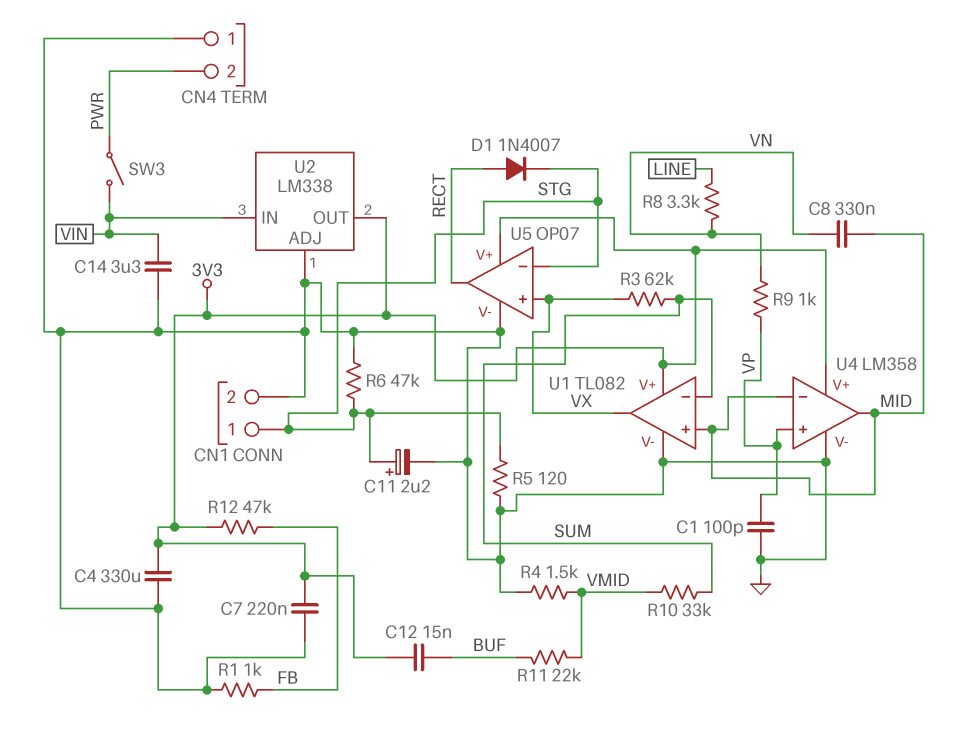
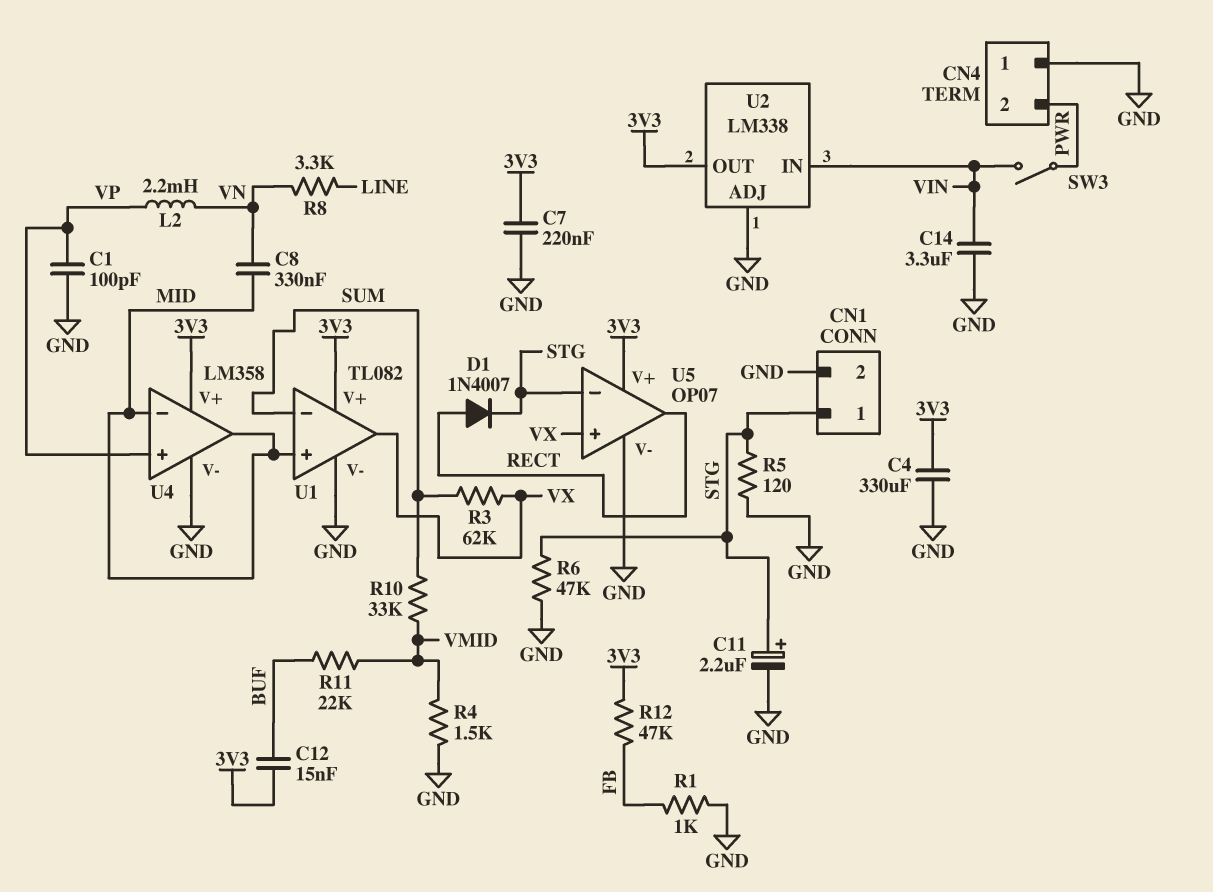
L2: none -> 2.2mH (VN, VP)
R9: 1k (VN, VP) -> none

